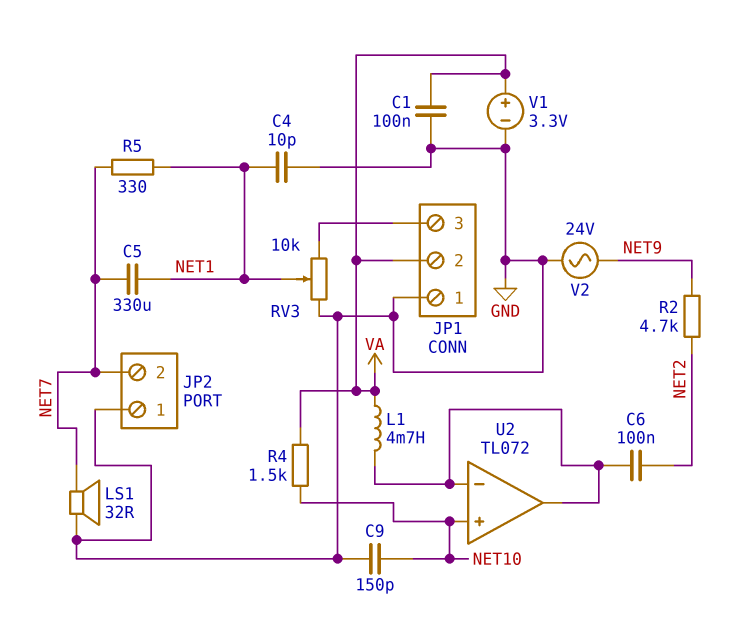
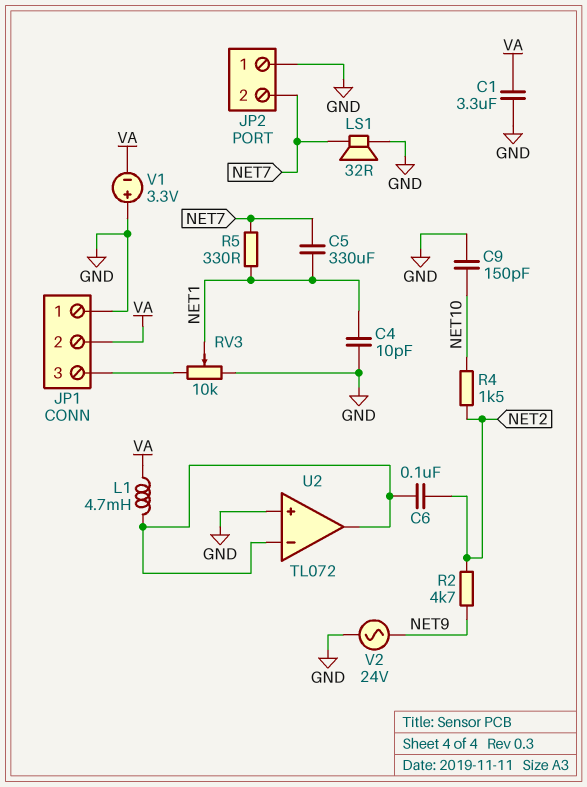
C1: 100nF (GND, VA) -> 3.3uF (GND, VA)
R4: 1.5k (NET10, VA) -> 1.5k (NET2, NET10)
U2 pin in+: NET10 -> GND
V1: 3.3V (plus VA, minus GND) -> 3.3V (plus GND, minus VA)

